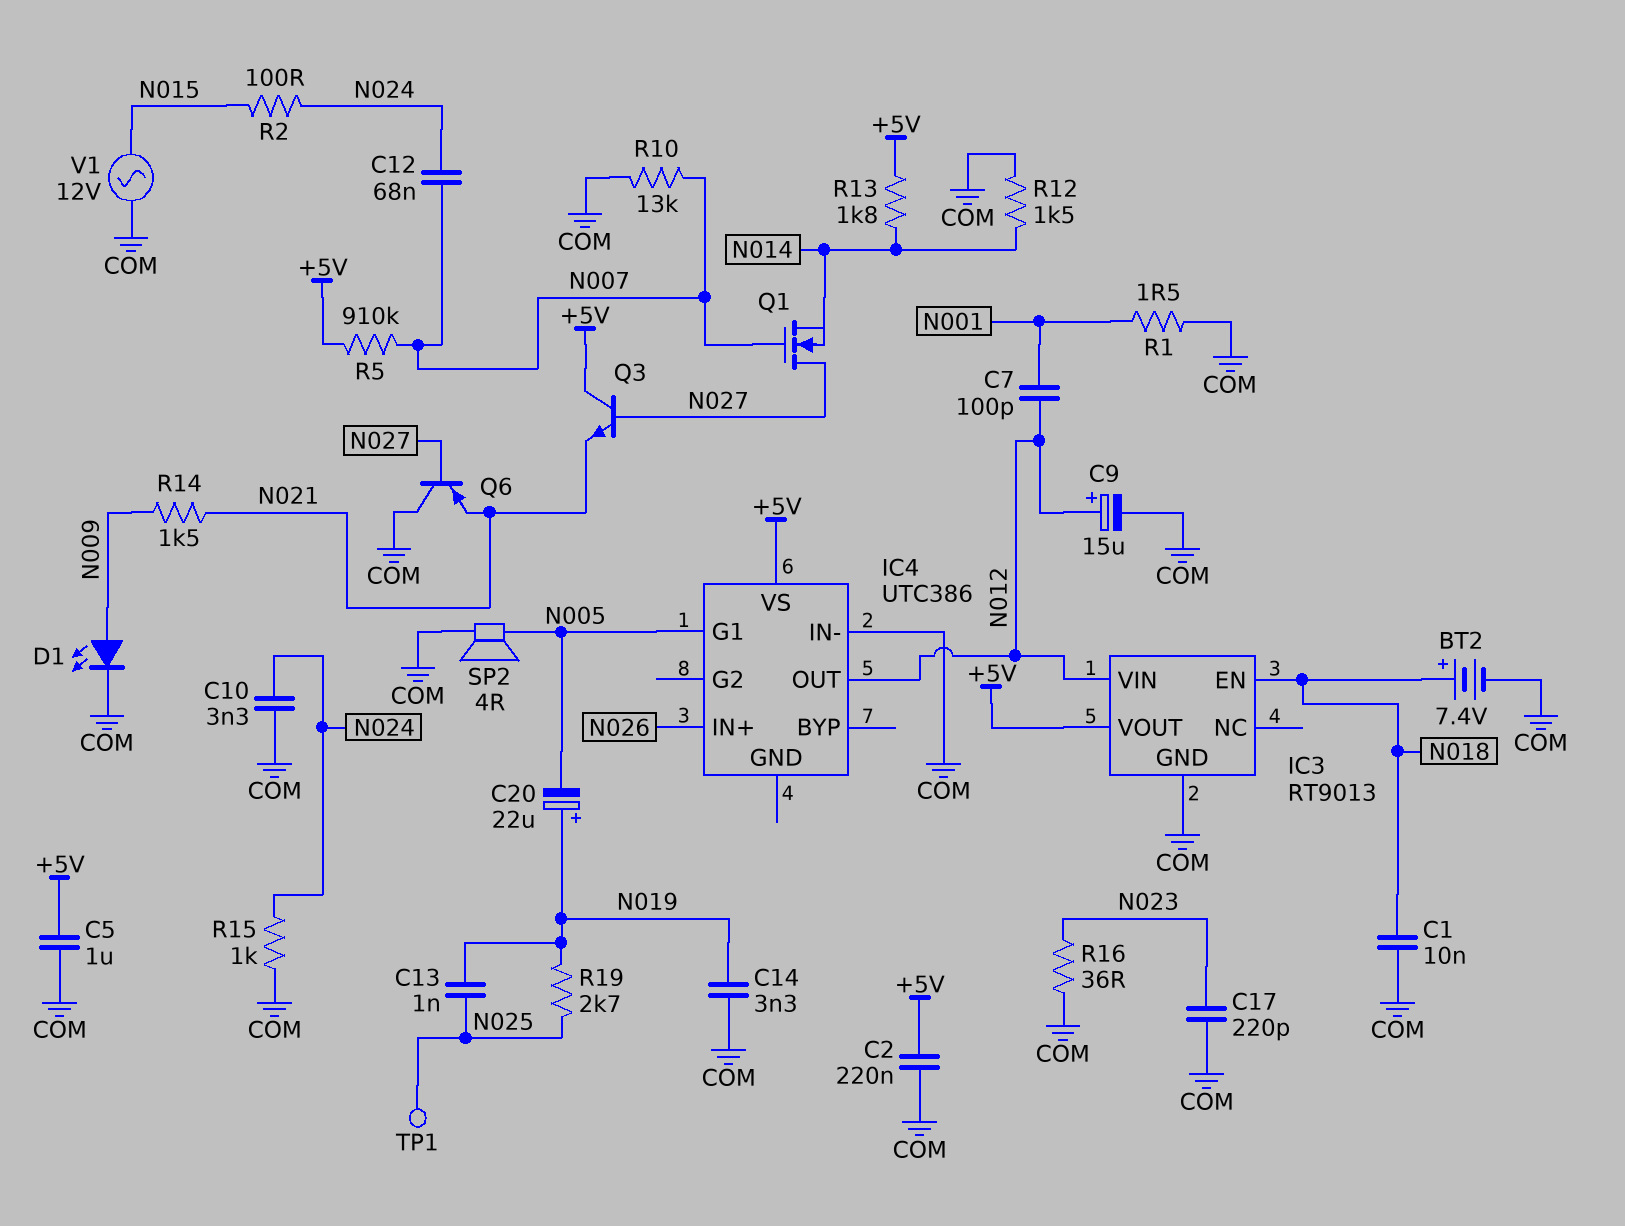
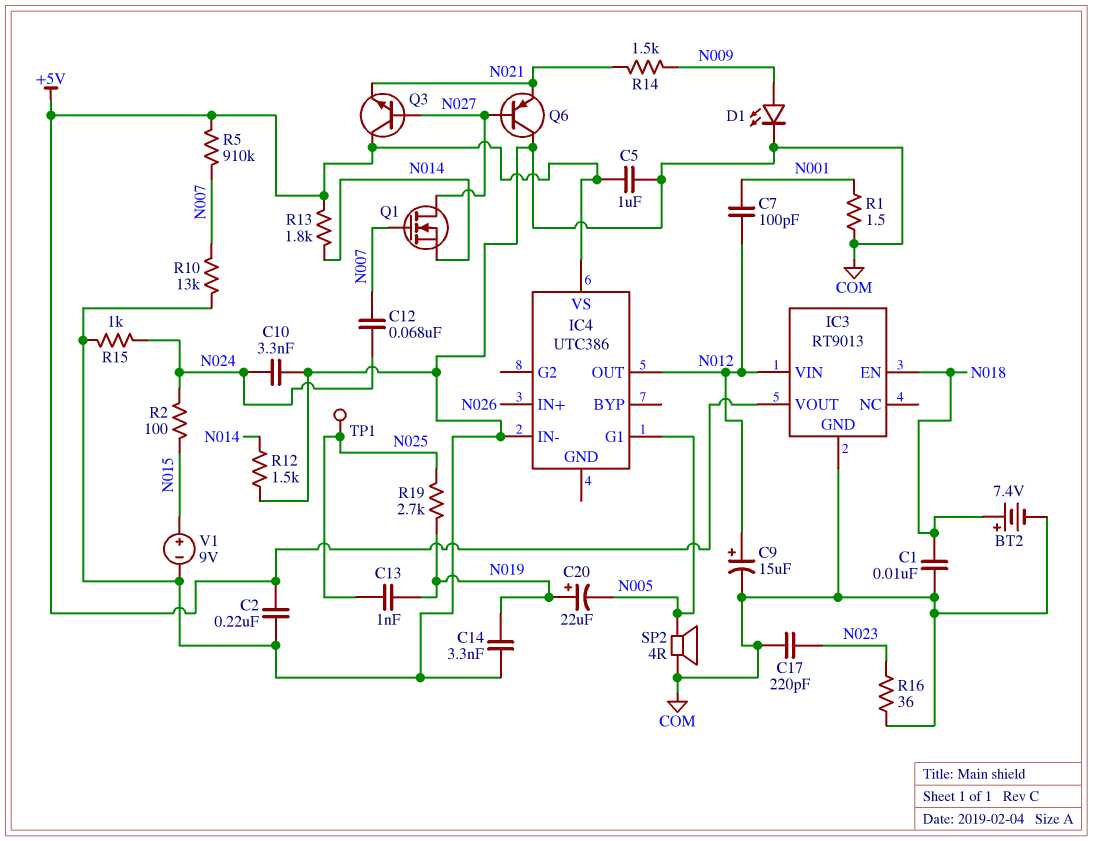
V1: AC 12V (COM, N015) -> 9V (plus N015, minus COM)

